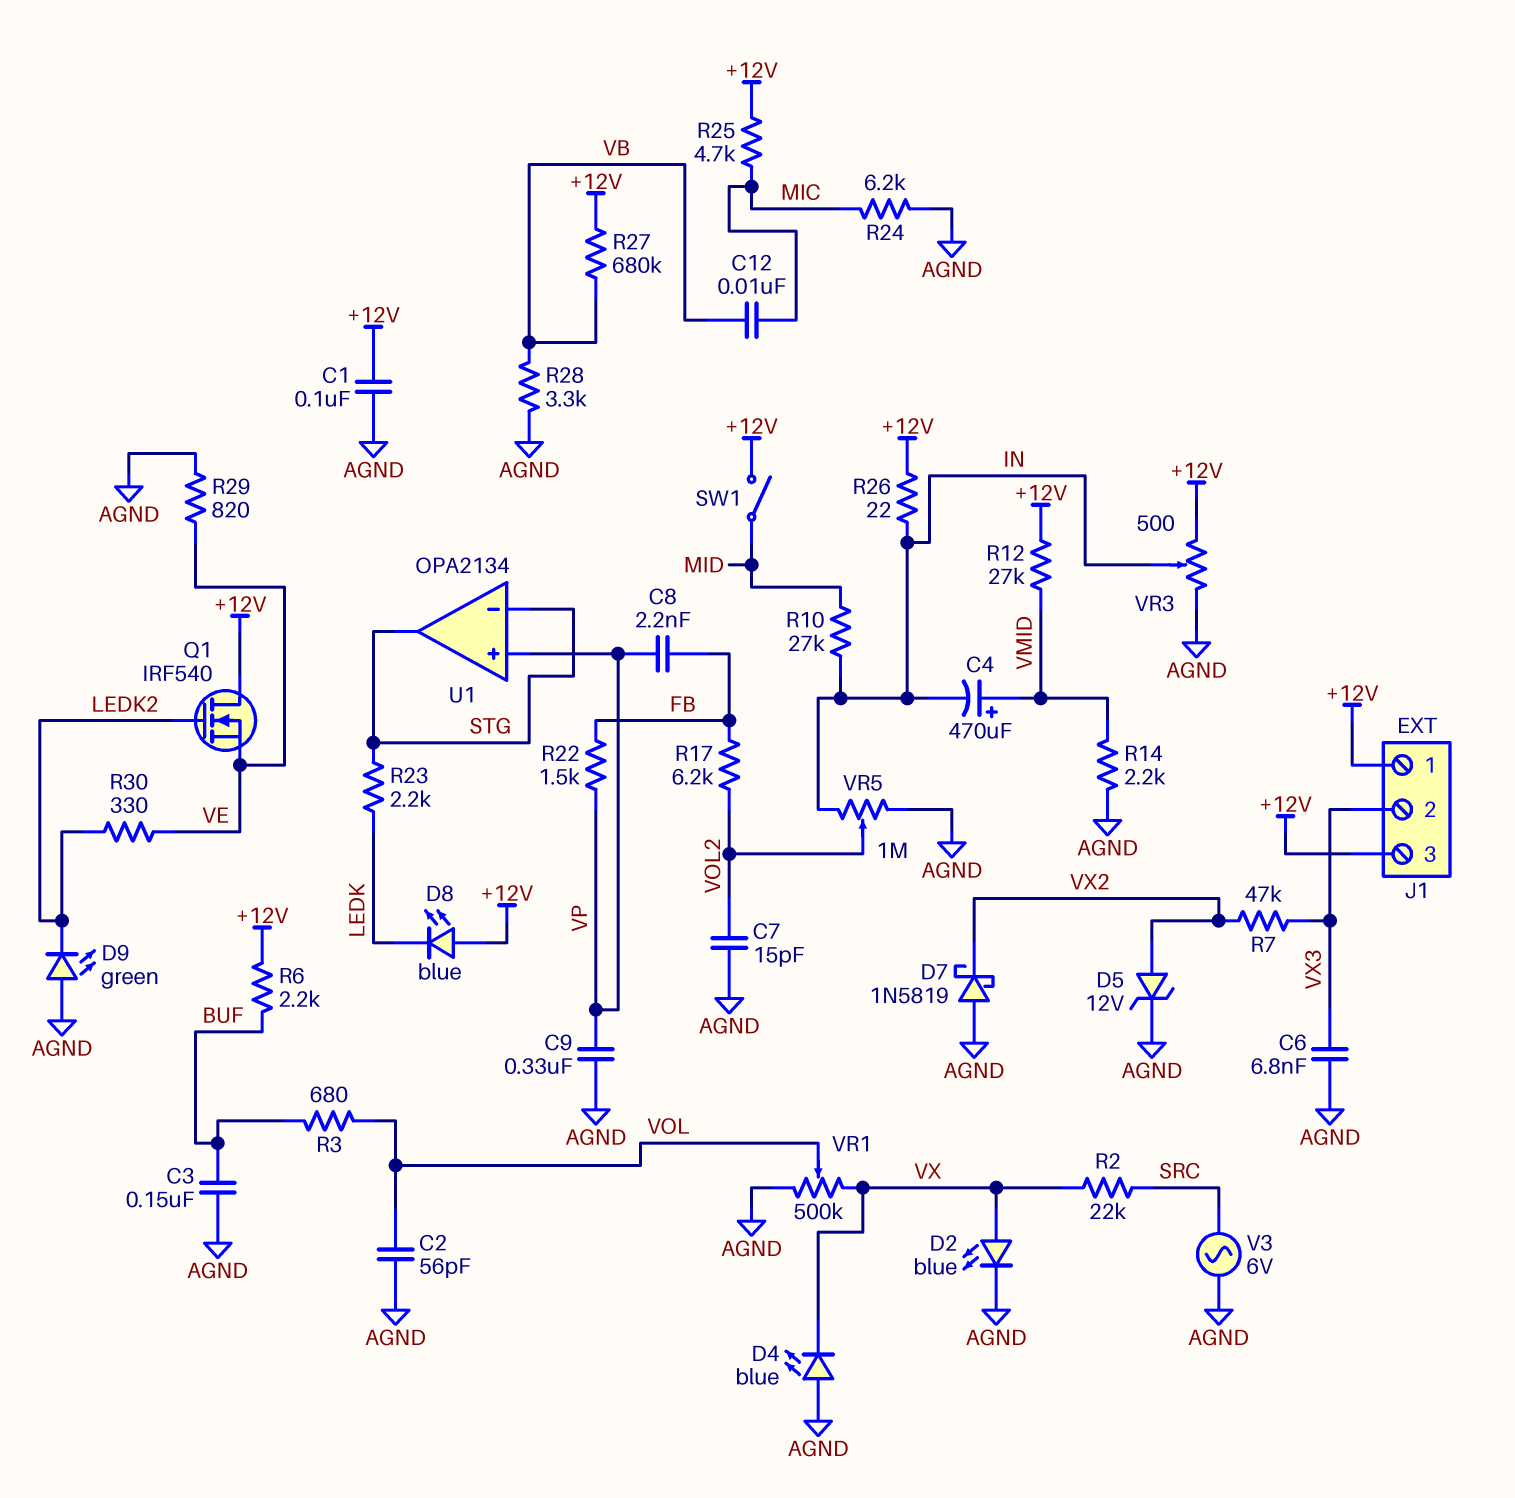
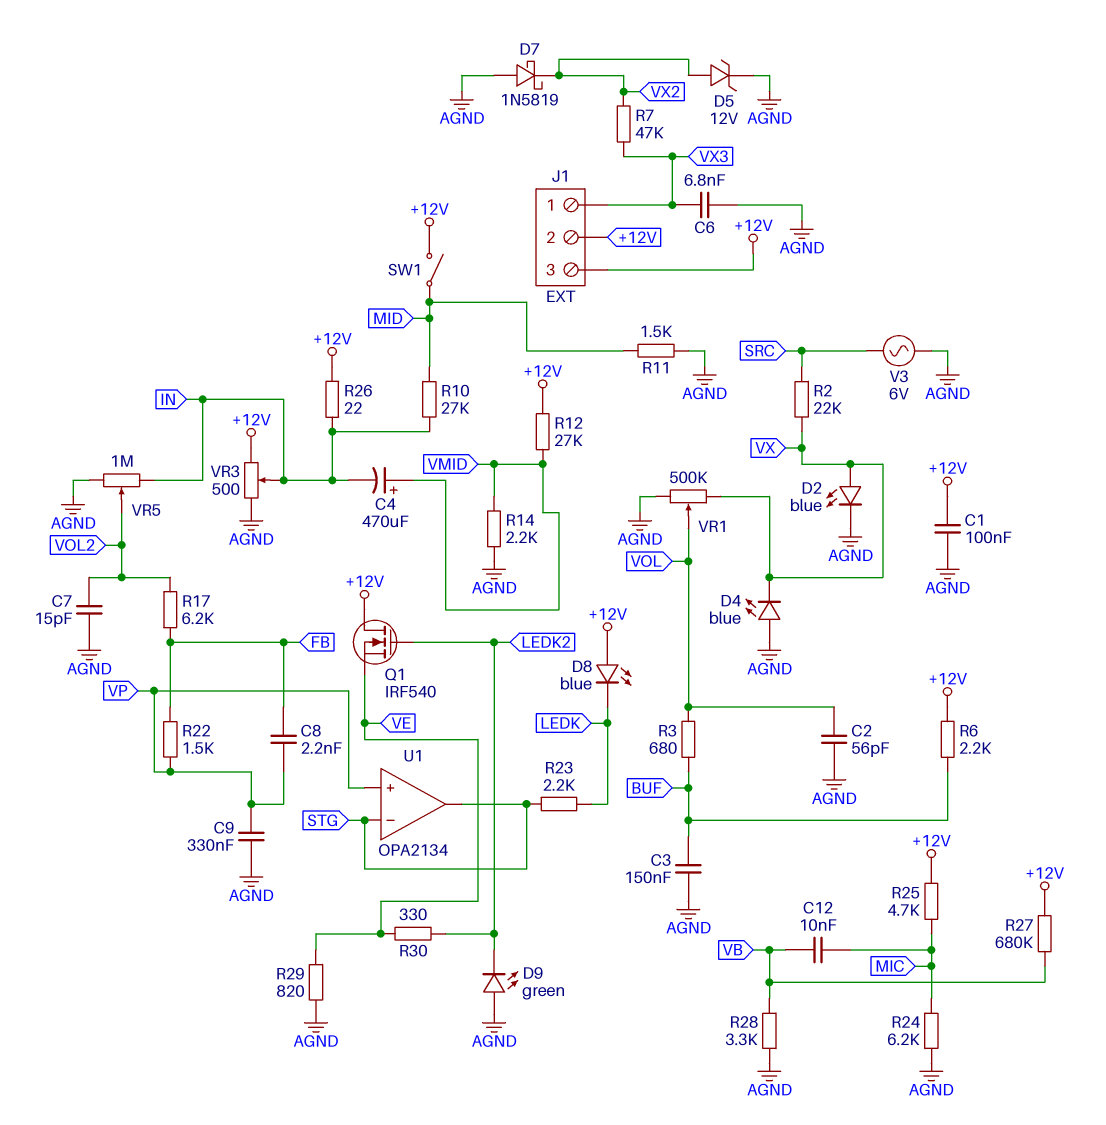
J1 pin 1: +12V -> VX3
J1 pin 2: VX3 -> +12V
R11: none -> 1.5k (AGND, MID)

